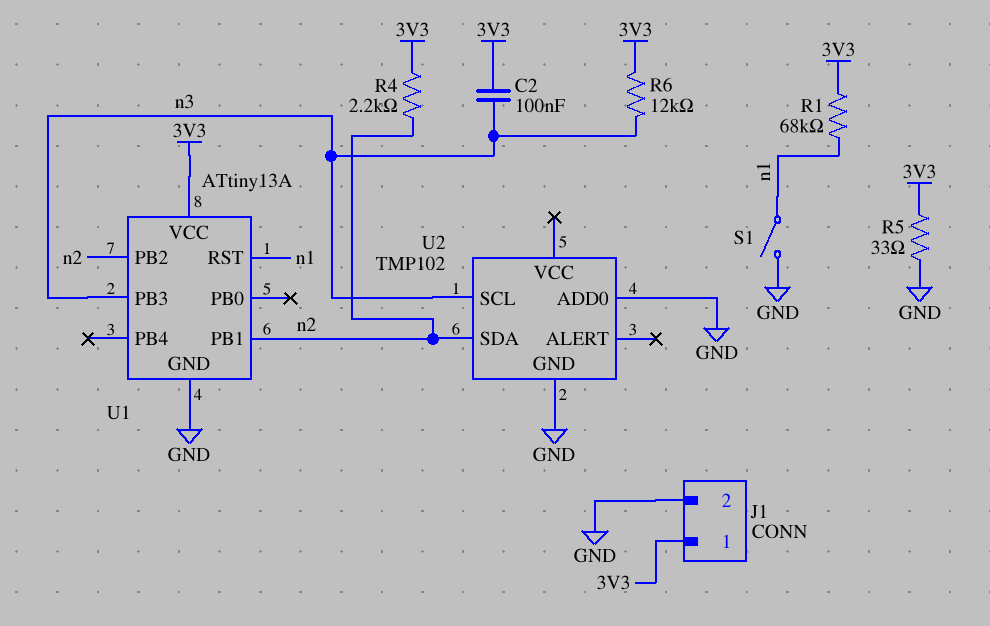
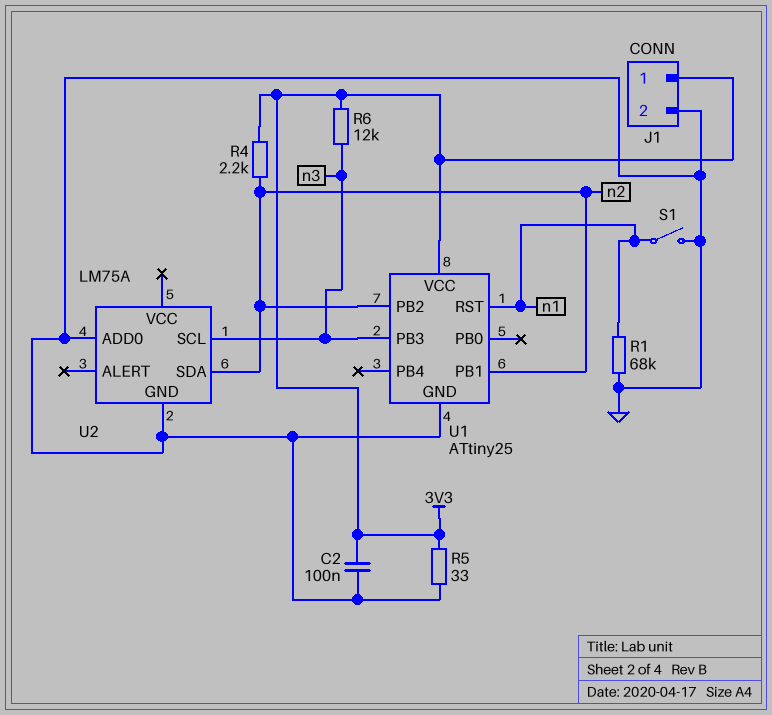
C2: 100nF (3V3, n3) -> 100nF (3V3, GND)
R1: 68k (3V3, n1) -> 68k (GND, n1)
U1: ATtiny13A -> ATtiny25
U2: TMP102 -> LM75A

